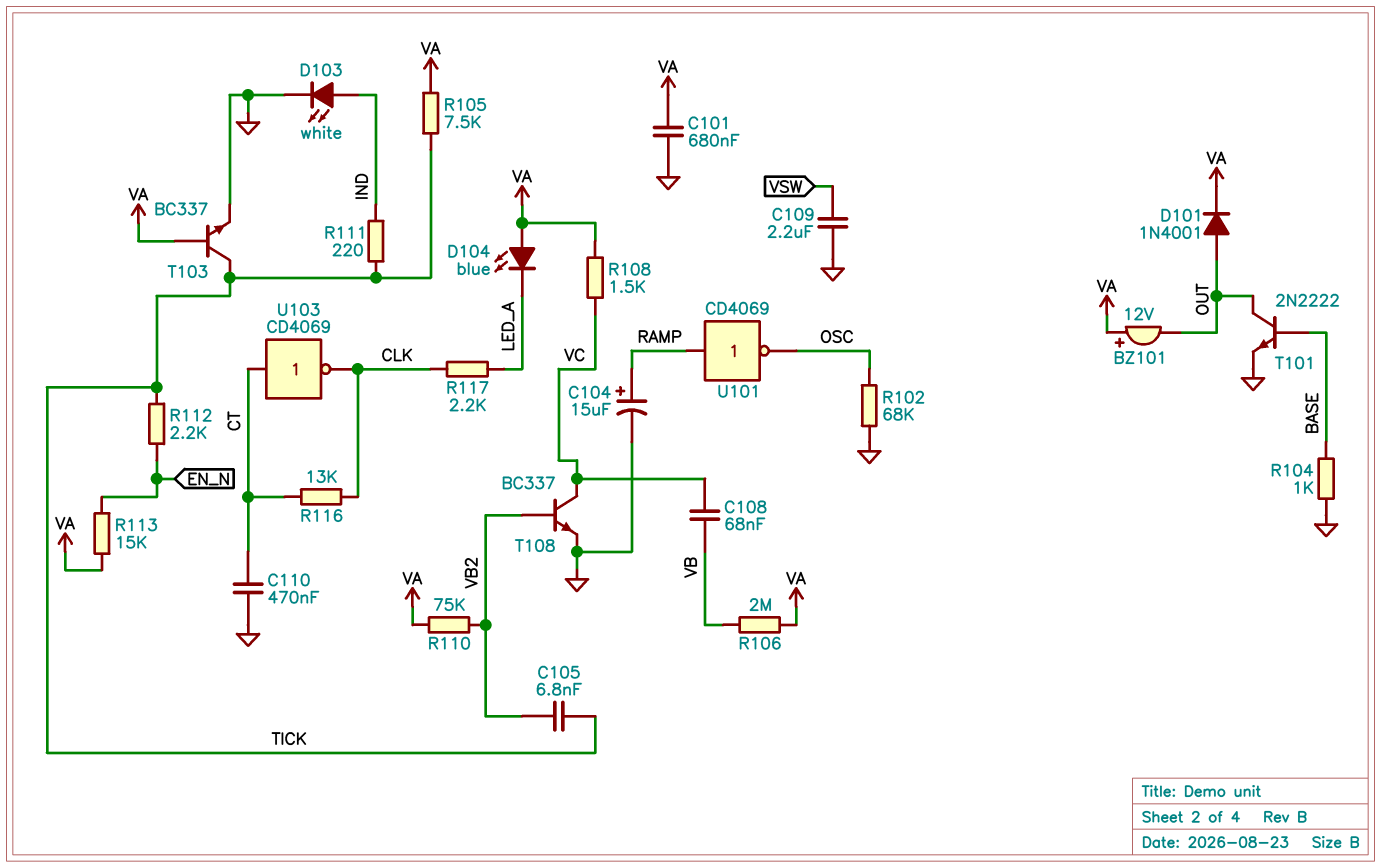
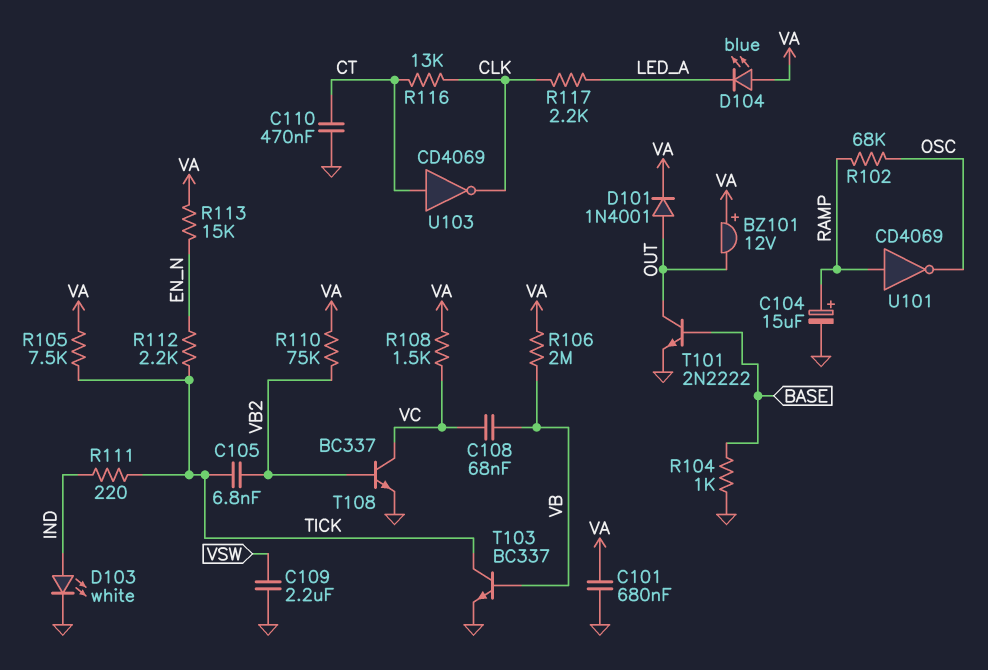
R102: 68k (GND, OSC) -> 68k (OSC, RAMP)
T103: NPN BC337 (B VA, C TICK, E GND) -> NPN BC337 (B VB, C TICK, E GND)

